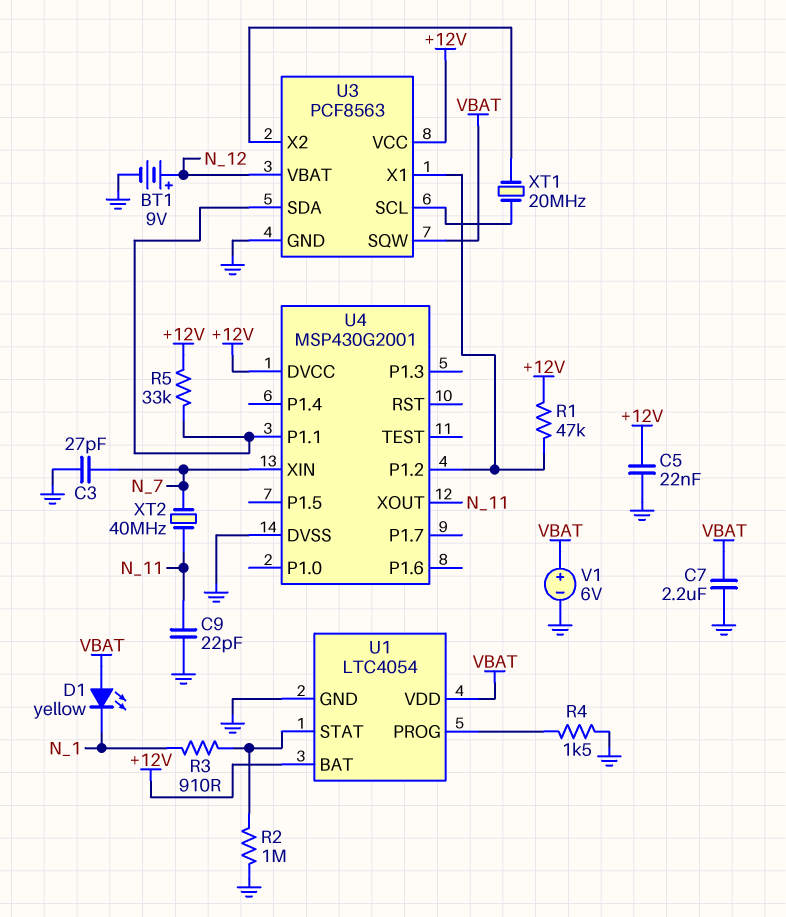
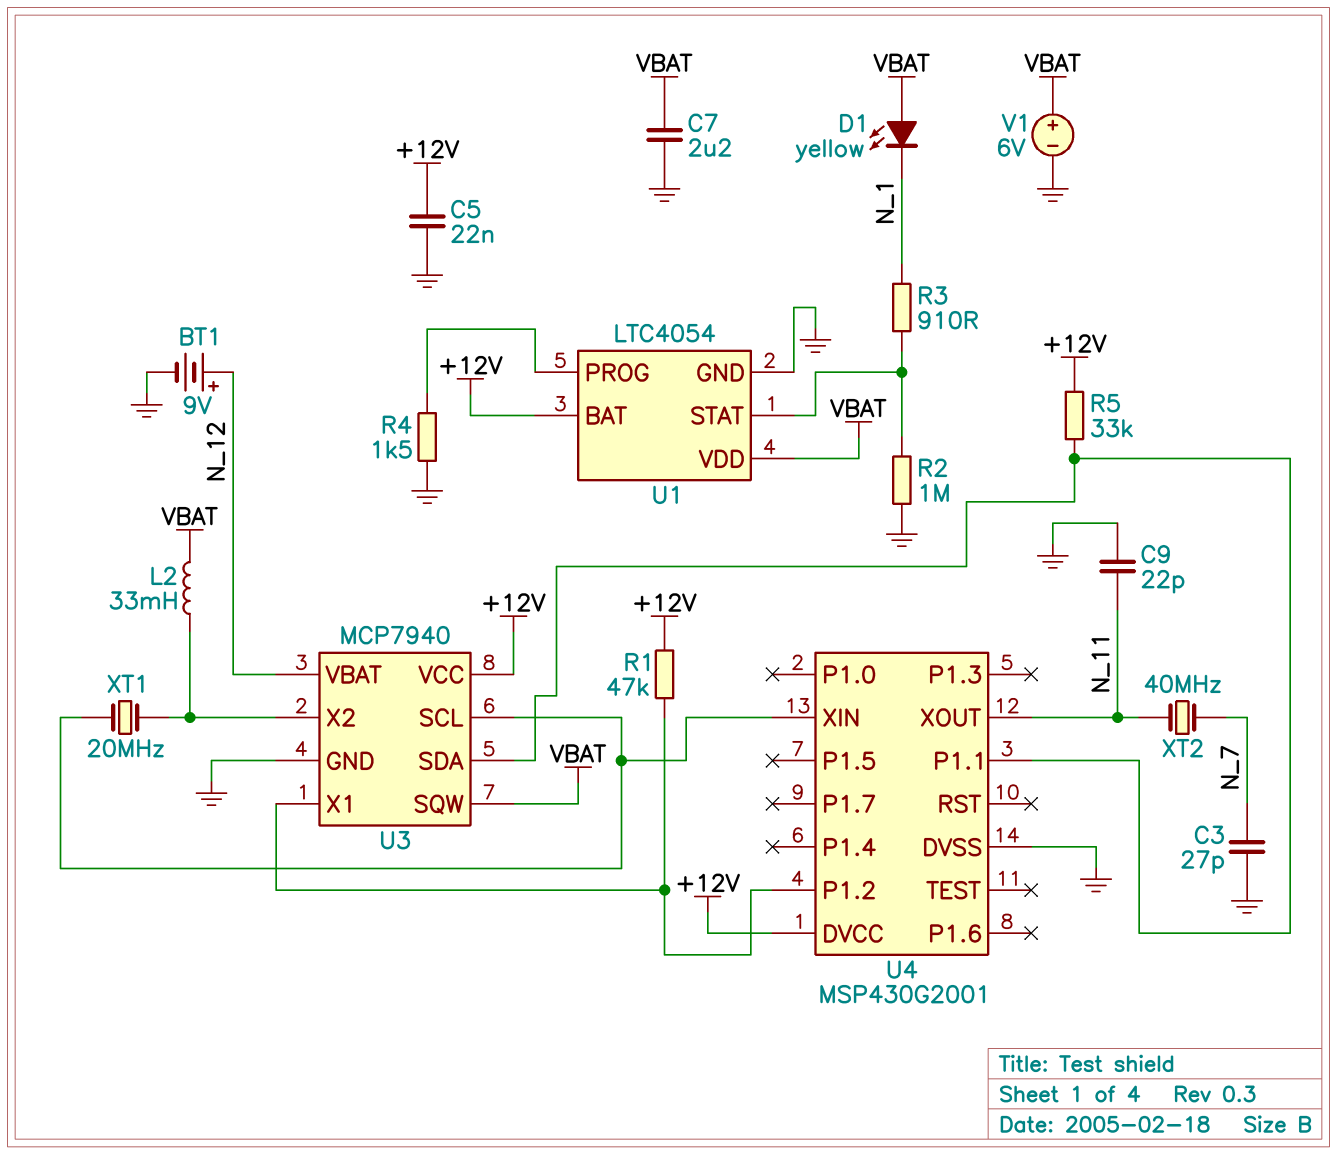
L2: none -> 33mH (U3/X2, VBAT)
U3: PCF8563 -> MCP7940
U4 pin XIN: N_7 -> U3/SCL

